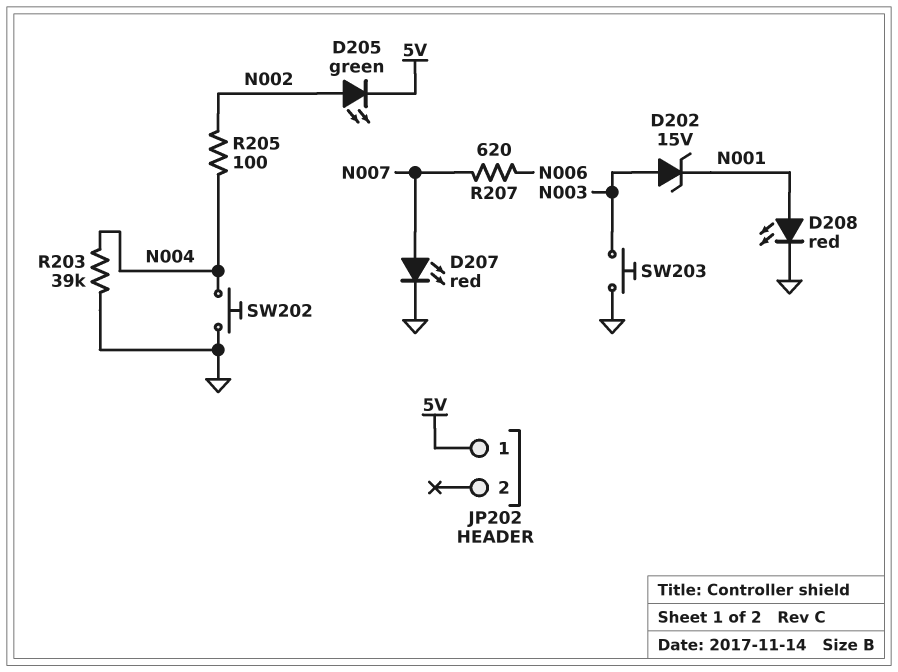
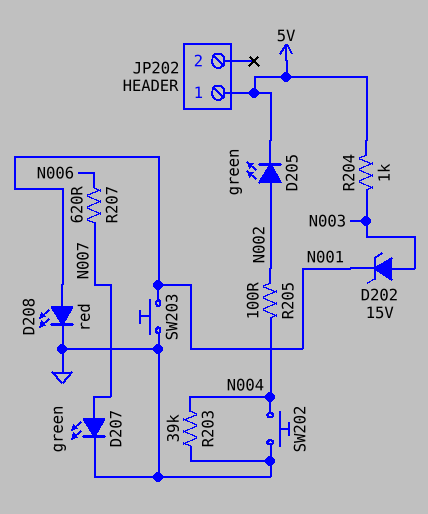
D207: LED red (A N007, K GND) -> LED green (A N007, K GND)
R204: none -> 1k (5V, N003)
SW203: button (GND, N003) -> button (GND, N001)

